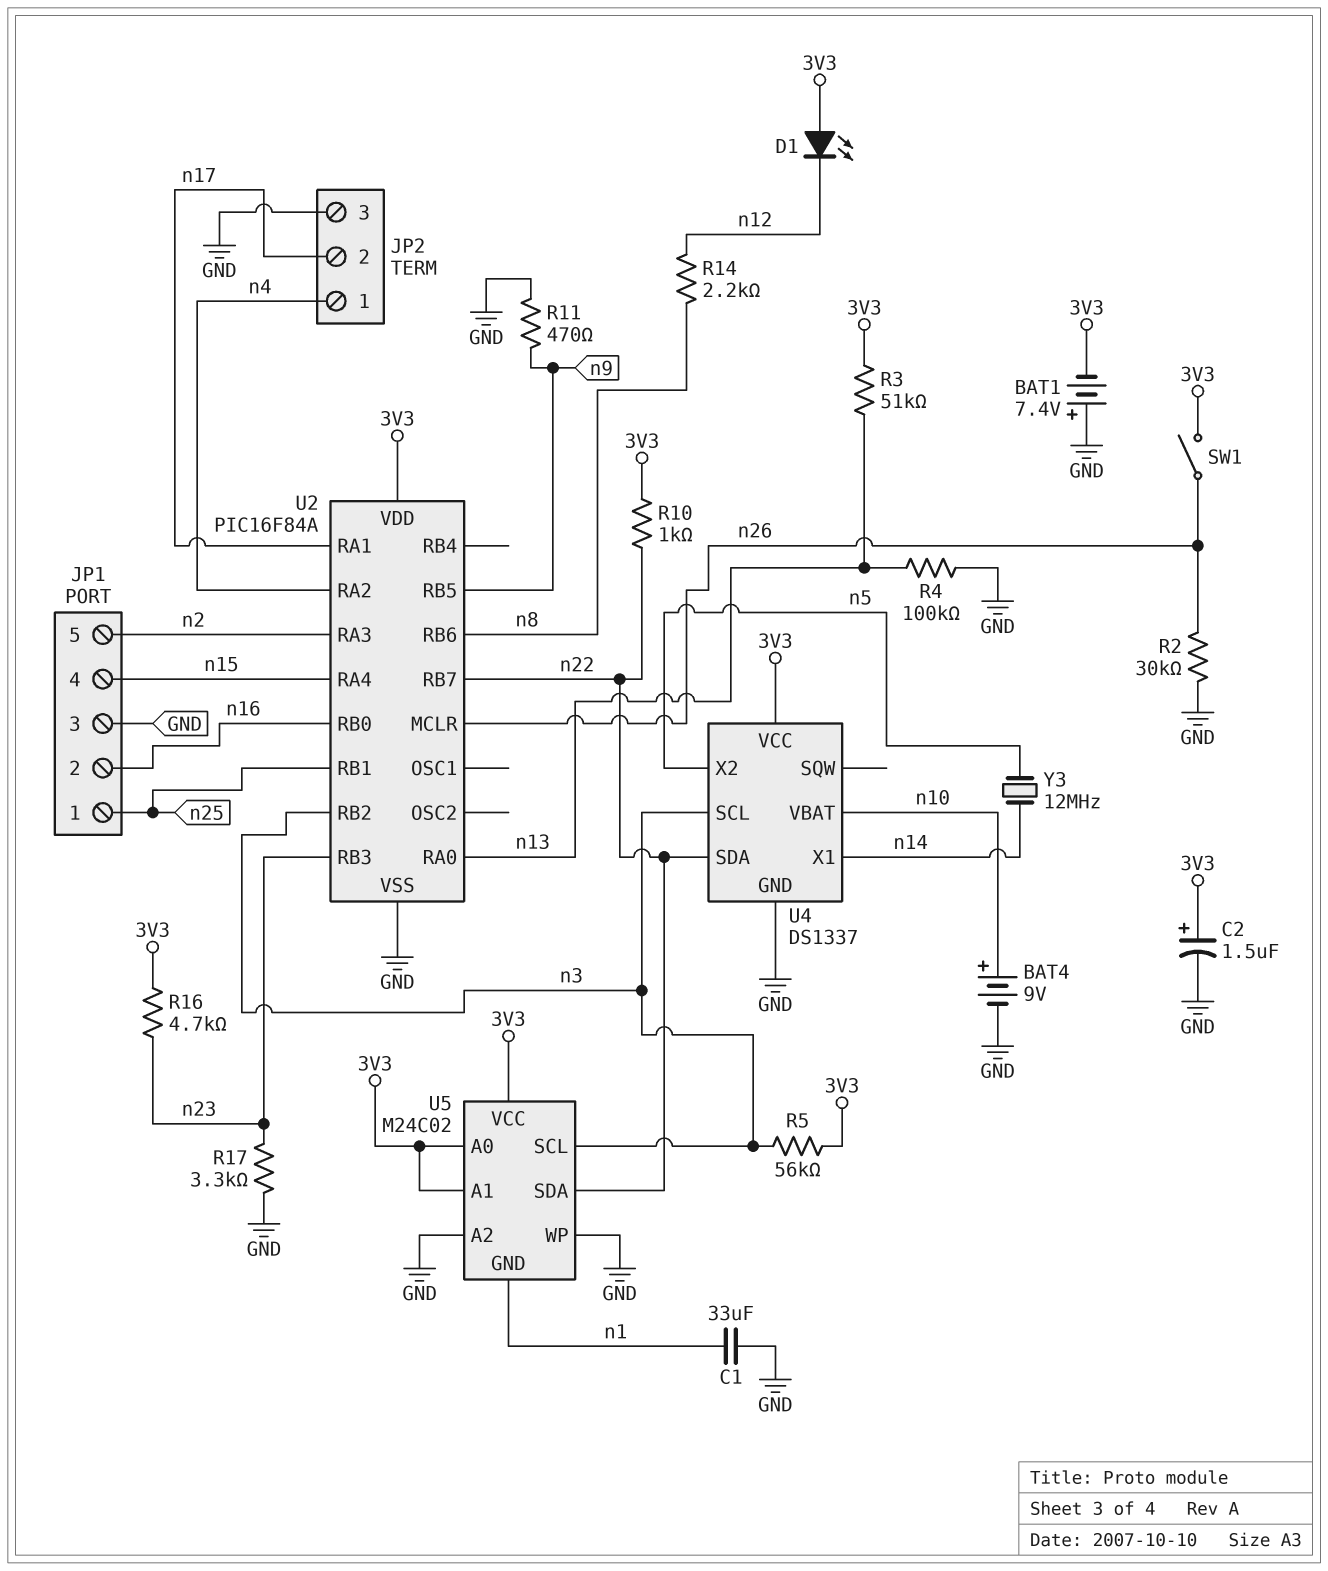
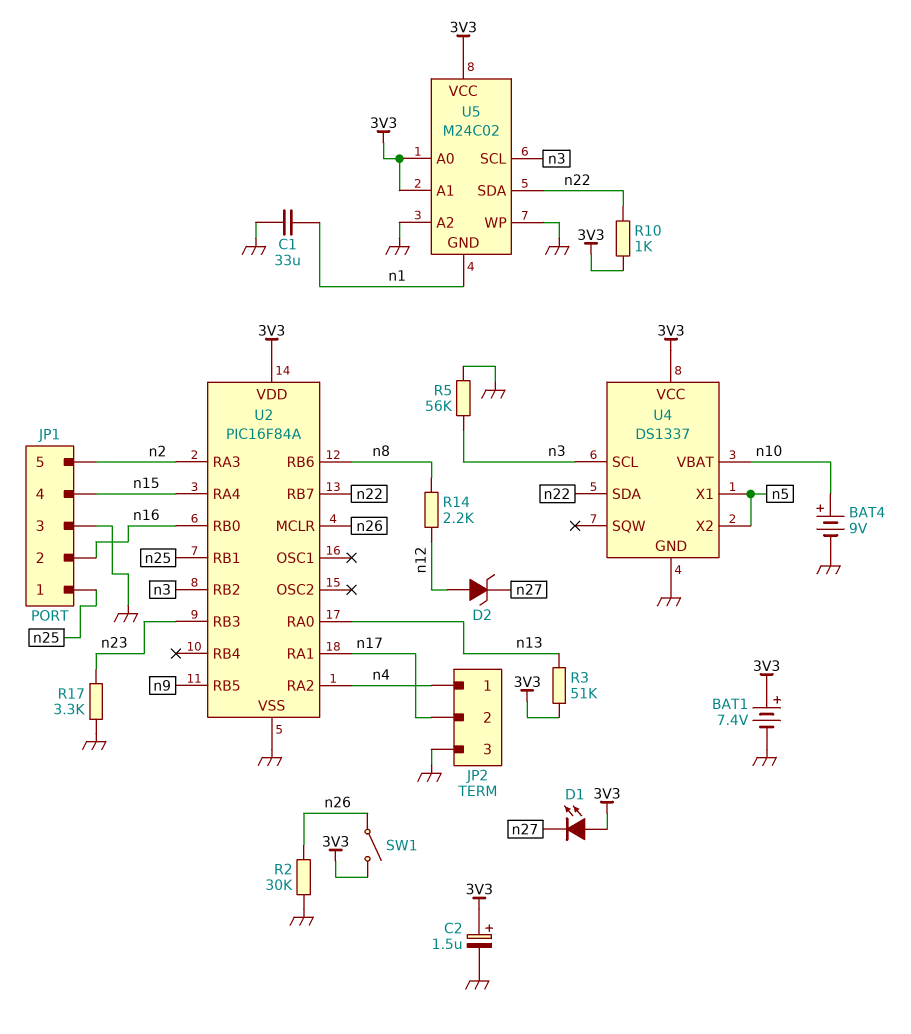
BAT1: 7.4V (plus GND, minus 3V3) -> 7.4V (plus 3V3, minus GND)
D1: LED (A 3V3, K n12) -> LED (A 3V3, K n27)
D2: none -> zener (A n12, K n27)
R4: 100k (GND, n13) -> none
R5: 56k (3V3, n3) -> 56k (GND, n3)
R11: 470 (GND, n9) -> none
R16: 4.7k (3V3, n23) -> none
U4 pin X1: n14 -> n5
Y3: 12MHz (n5, n14) -> none

